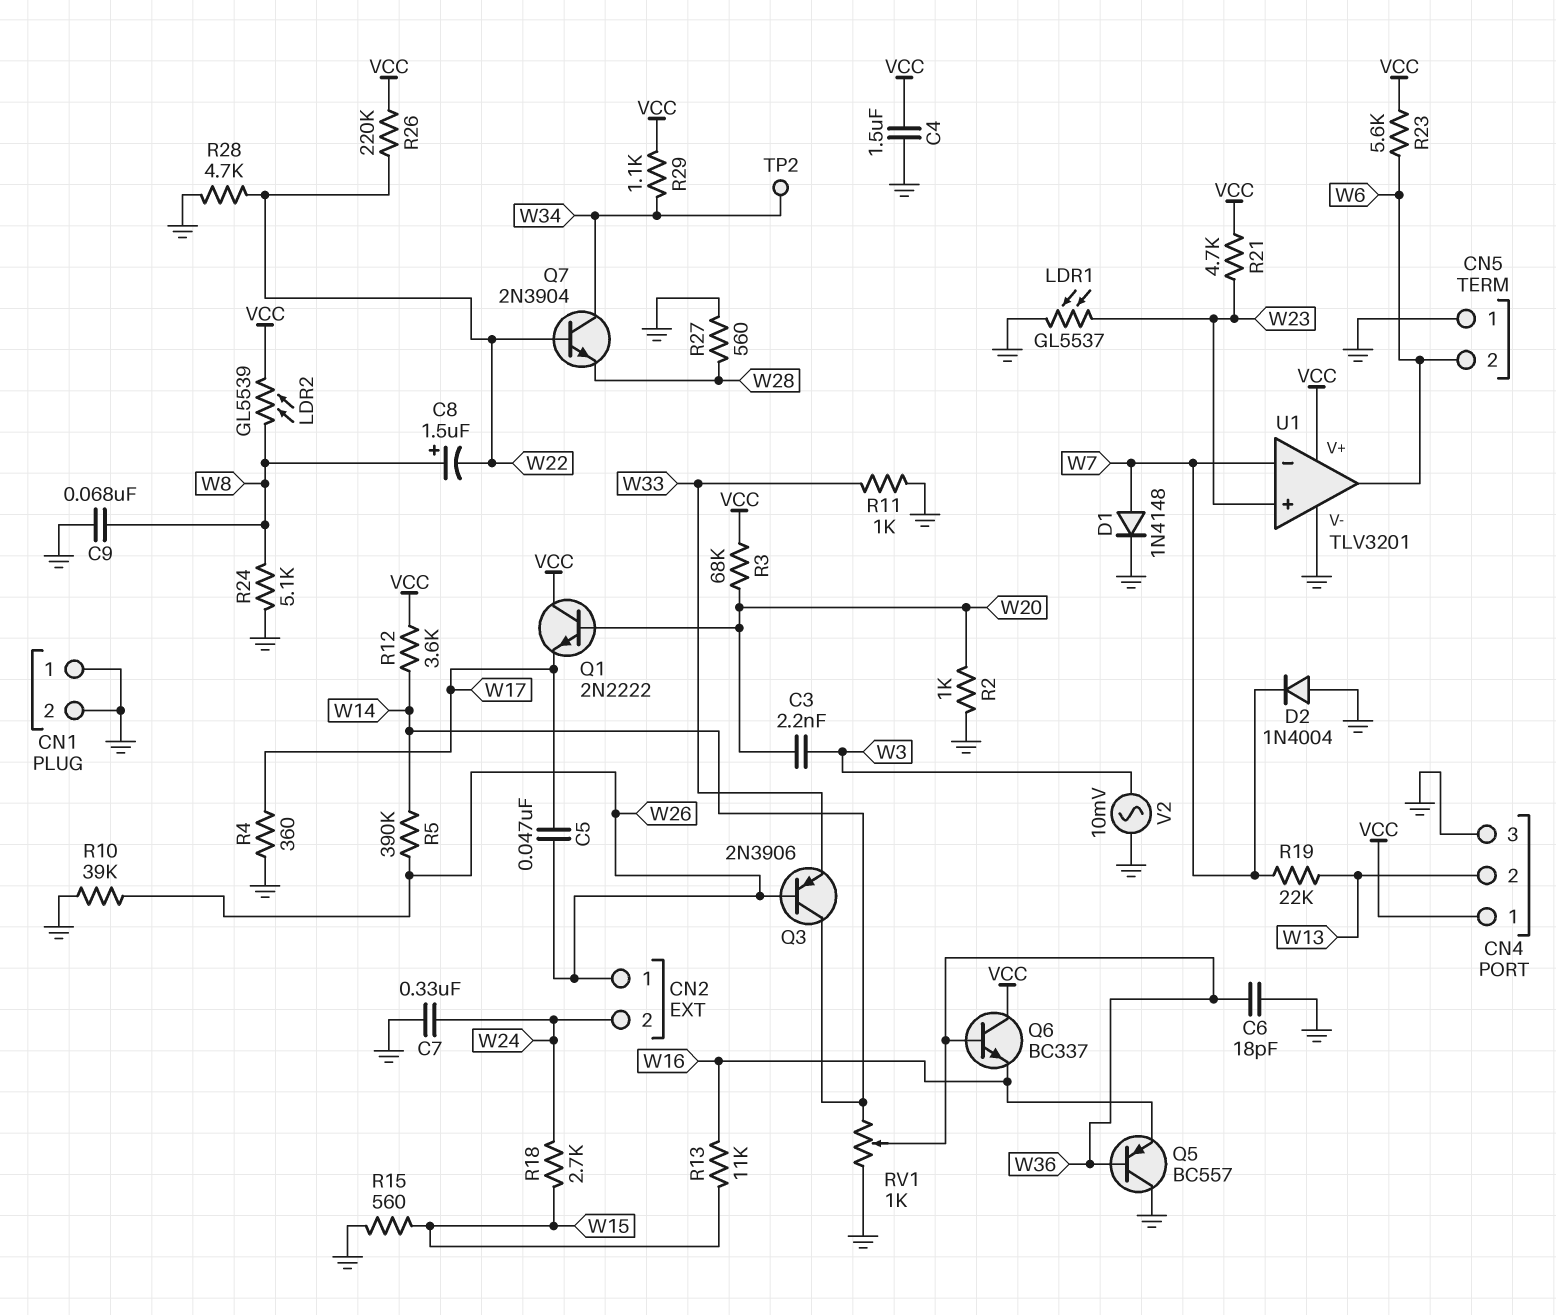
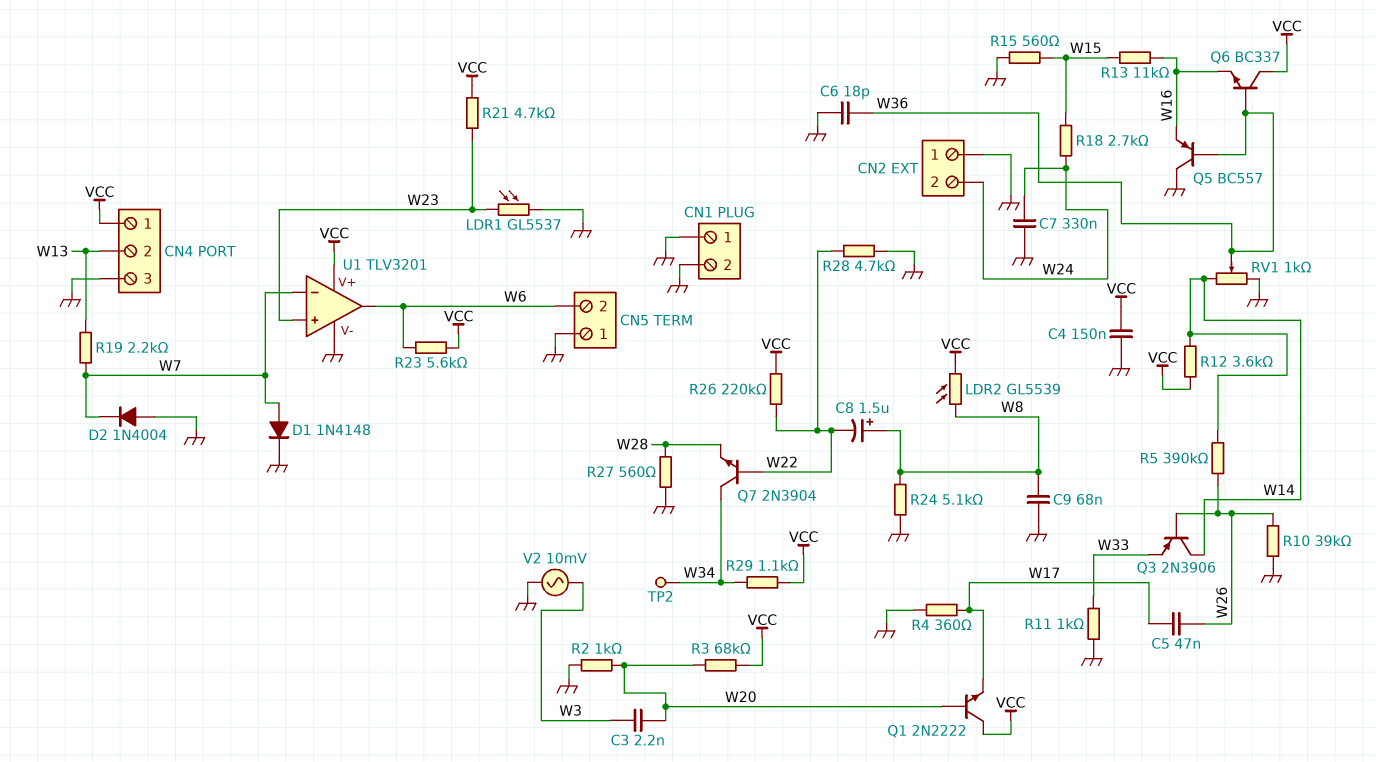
C4: 1.5uF (GND, VCC) -> 150nF (GND, VCC)
CN2 pin 1: W26 -> GND
R19: 22k (W7, W13) -> 2.2k (W7, W13)

